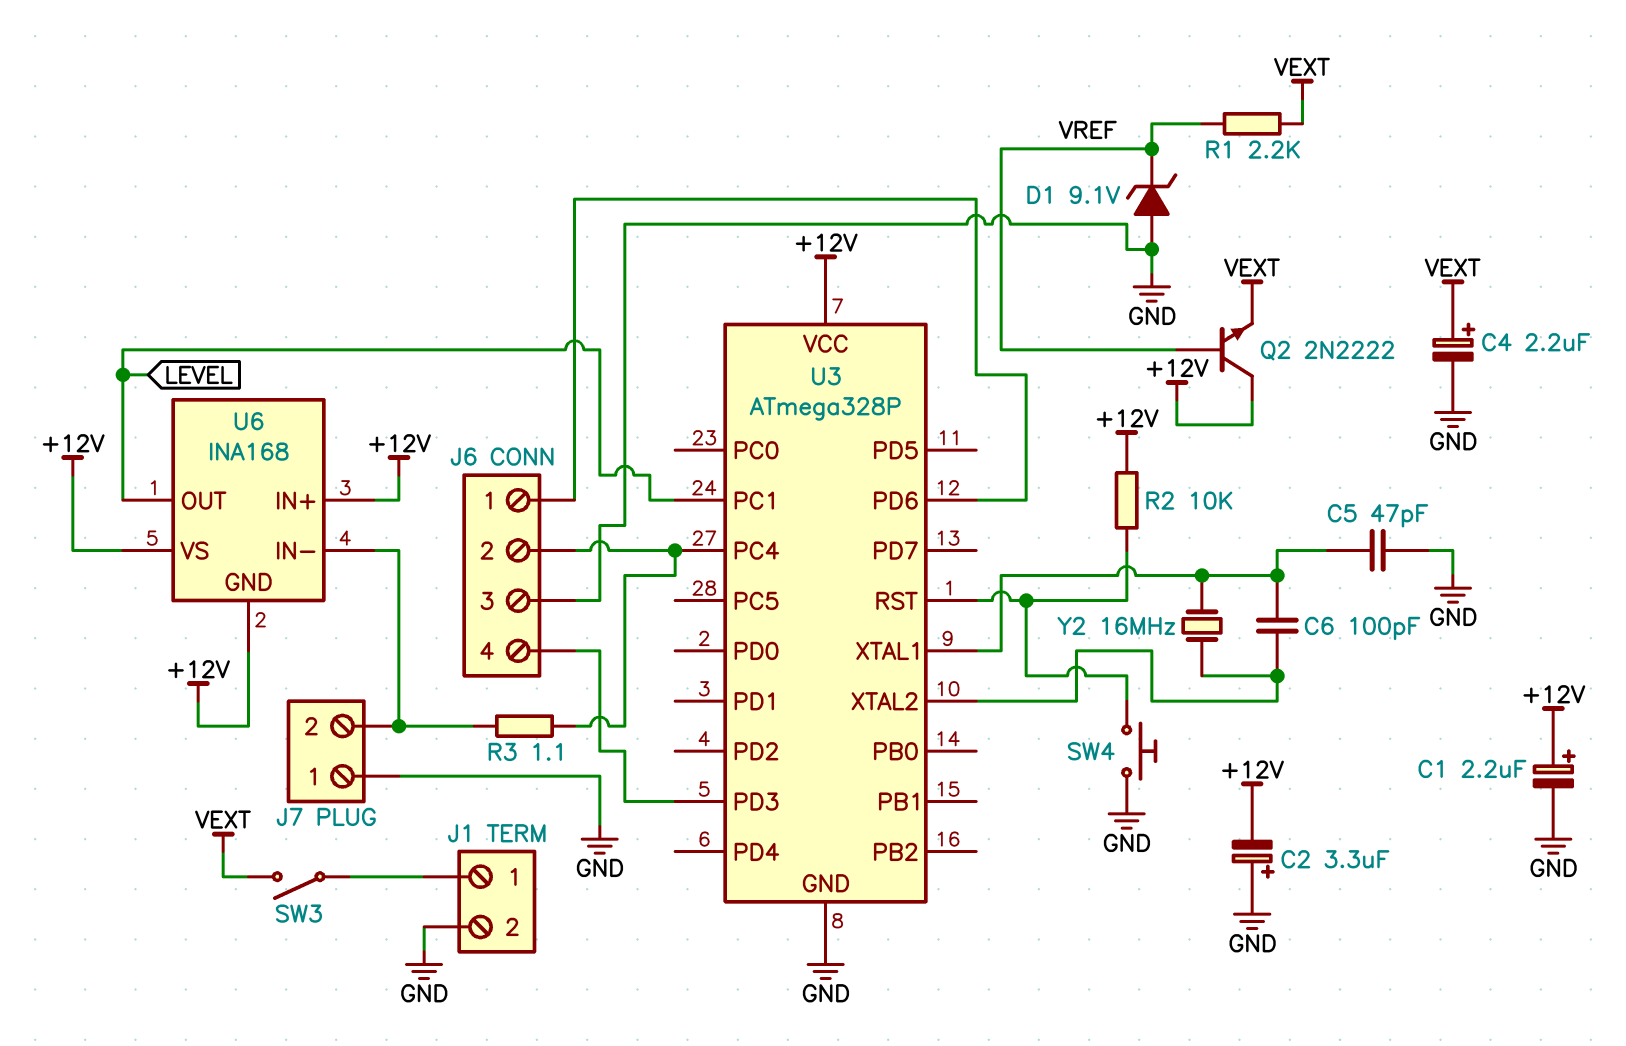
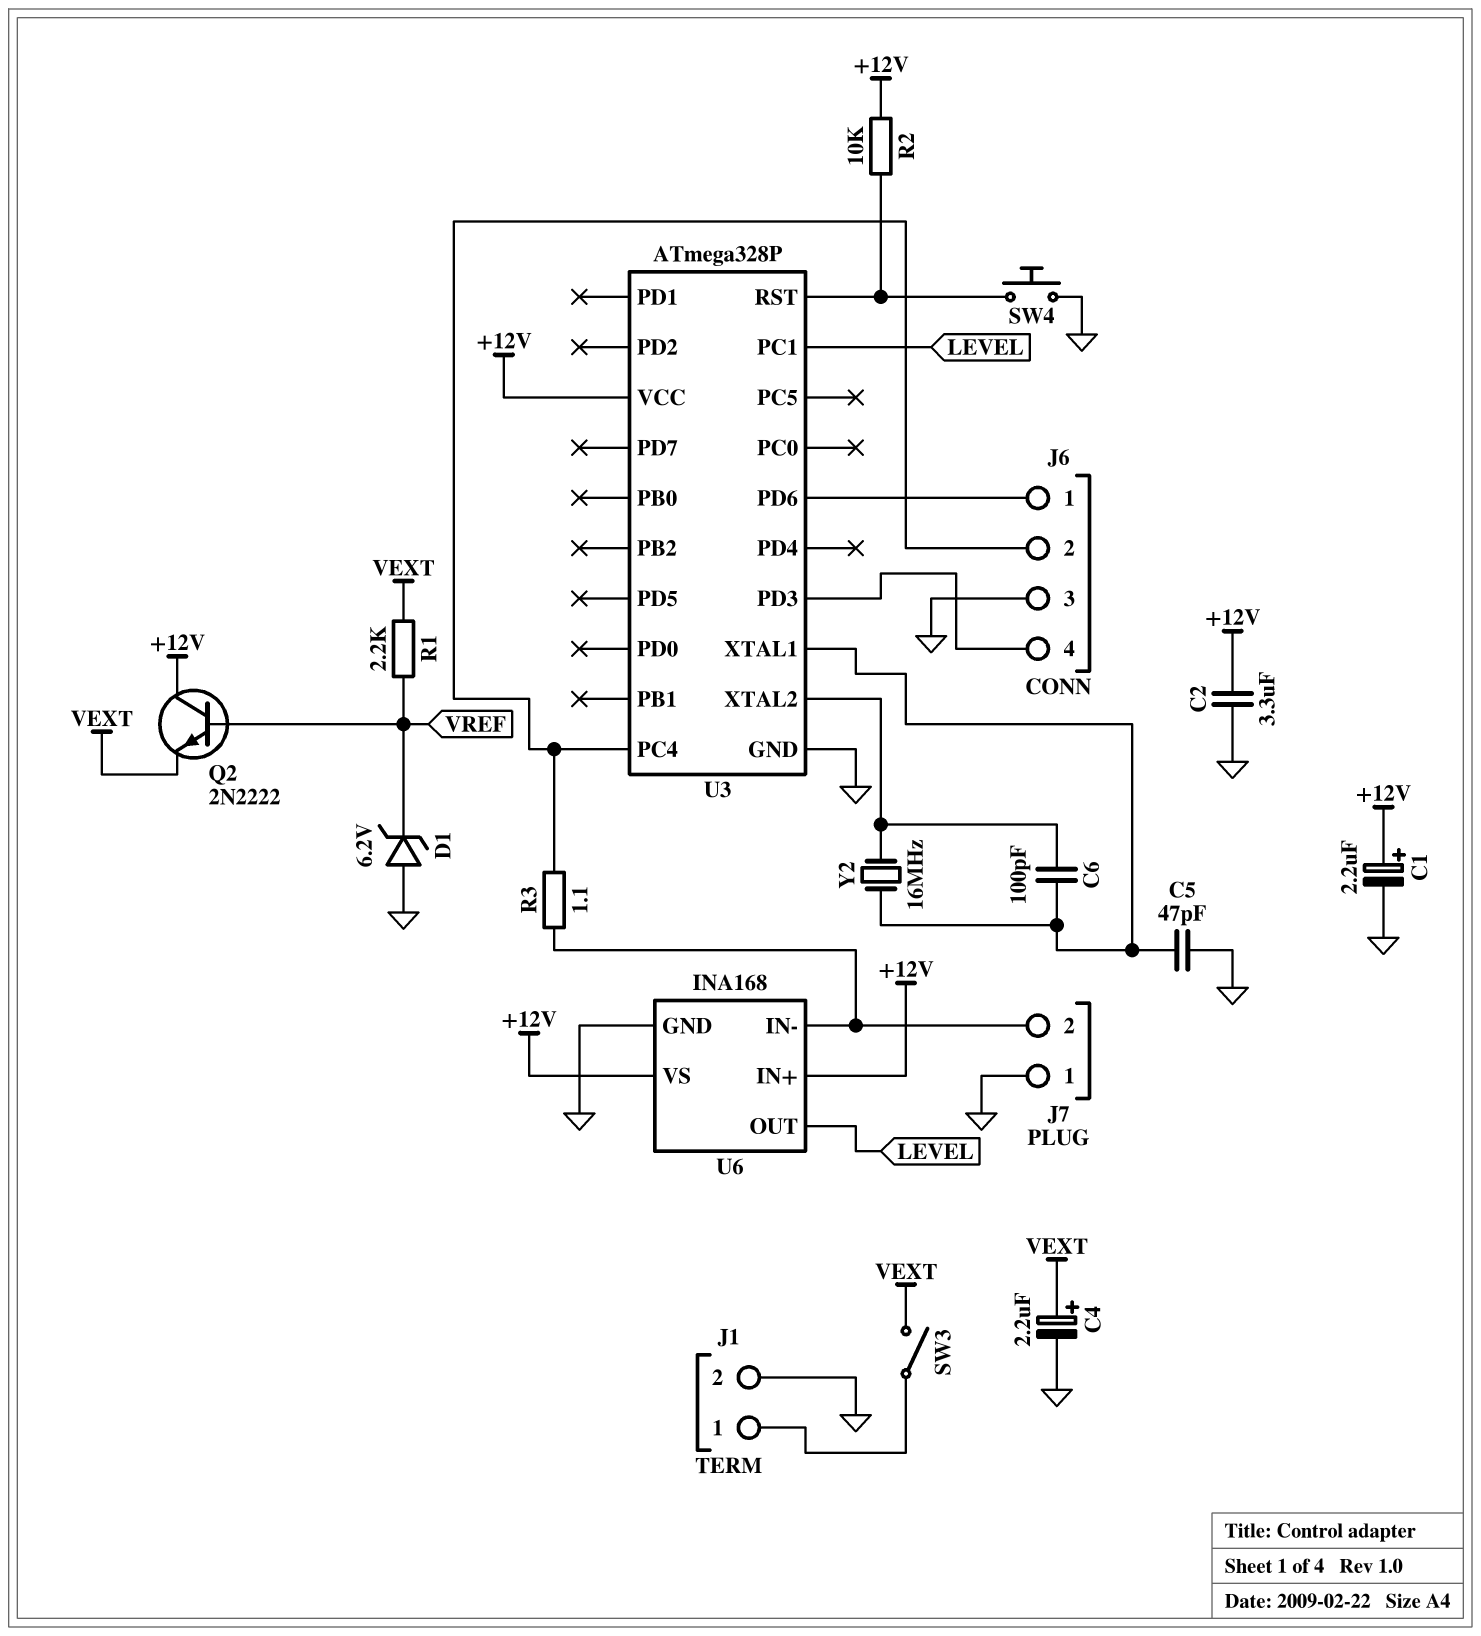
C2: 3.3uF (plus GND, minus +12V) -> 3.3uF (+12V, GND)
D1: zener 9.1V (A GND, K VREF) -> zener 6.2V (A GND, K VREF)
U6 pin GND: +12V -> GND

